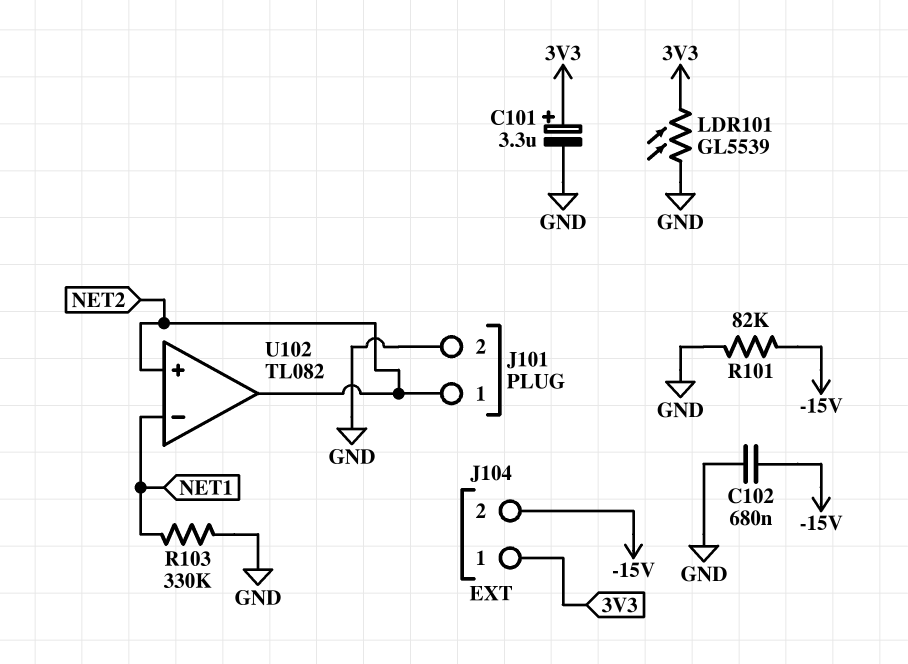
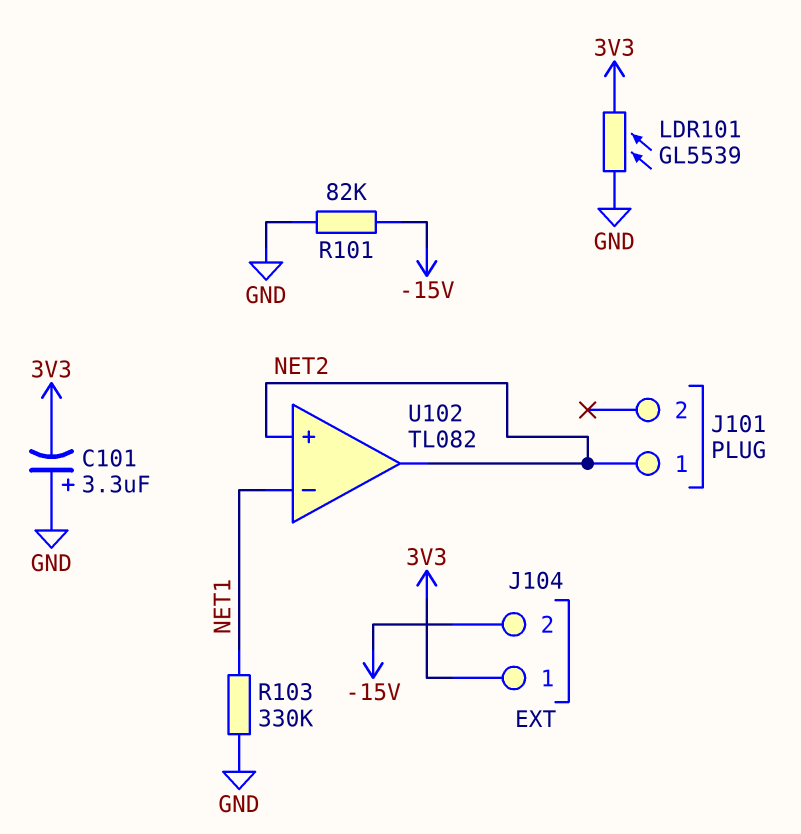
C101: 3.3uF (plus 3V3, minus GND) -> 3.3uF (plus GND, minus 3V3)
C102: 680nF (-15V, GND) -> none
J101 pin 2: GND -> none

